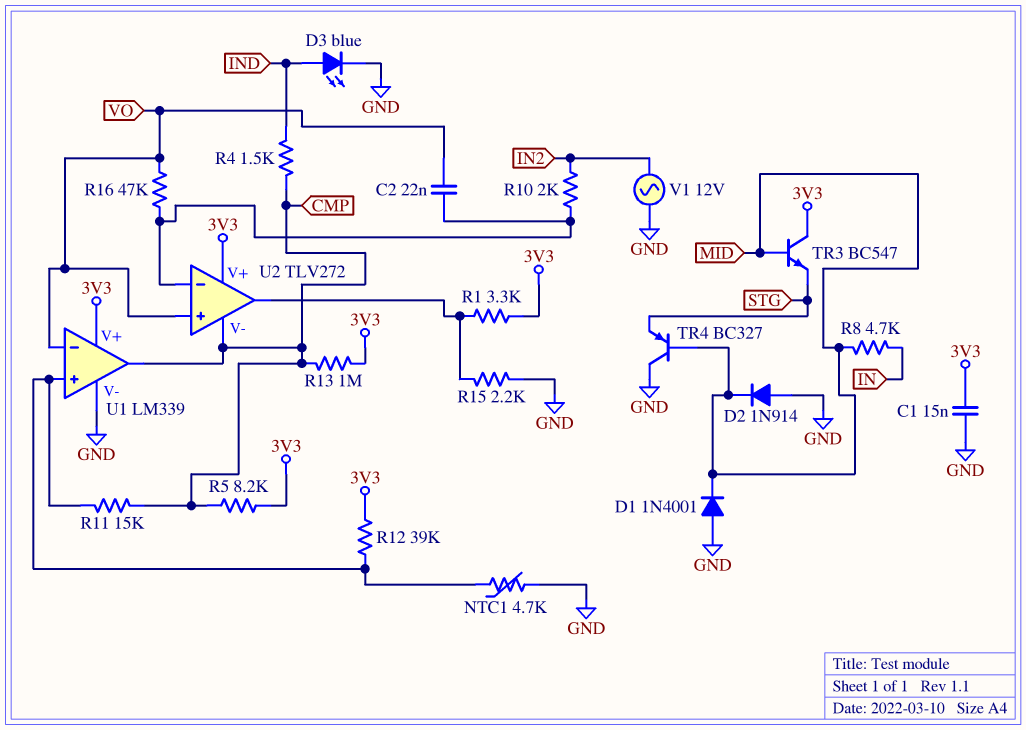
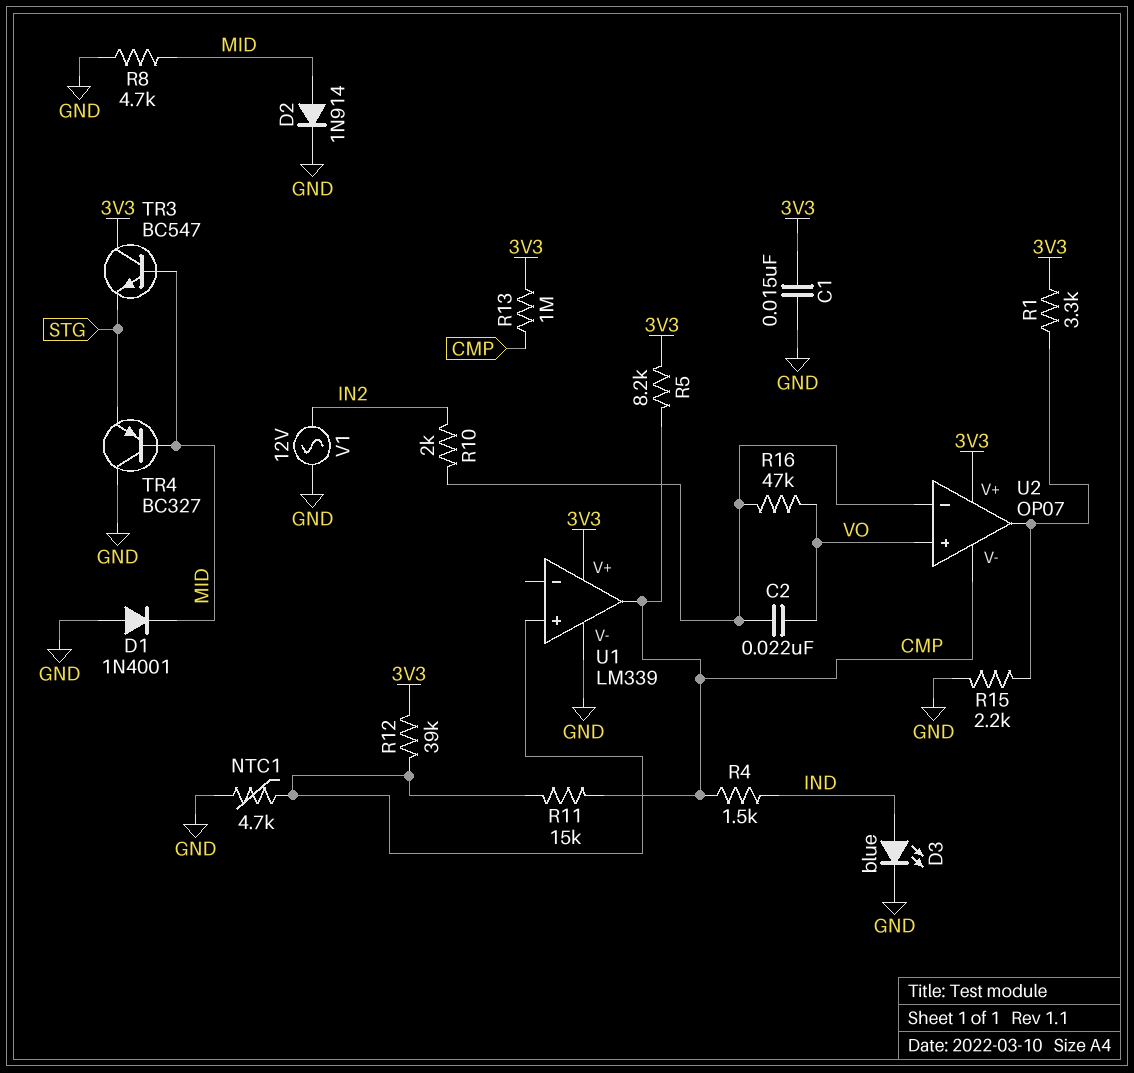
D2: diode 1N914 (A GND, K MID) -> diode 1N914 (A MID, K GND)
R8: 4.7k (IN, MID) -> 4.7k (GND, MID)
U1 pin in-: VO -> none
U2: TLV272 -> OP07

